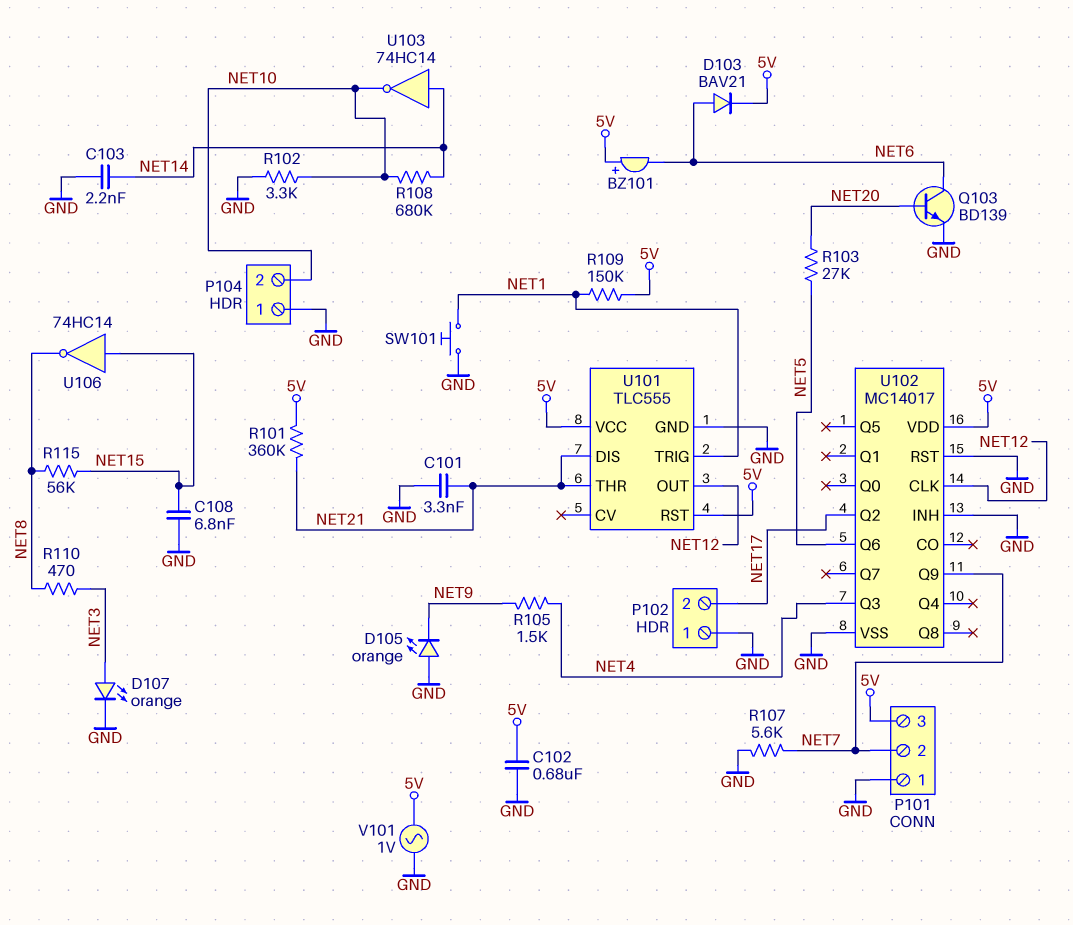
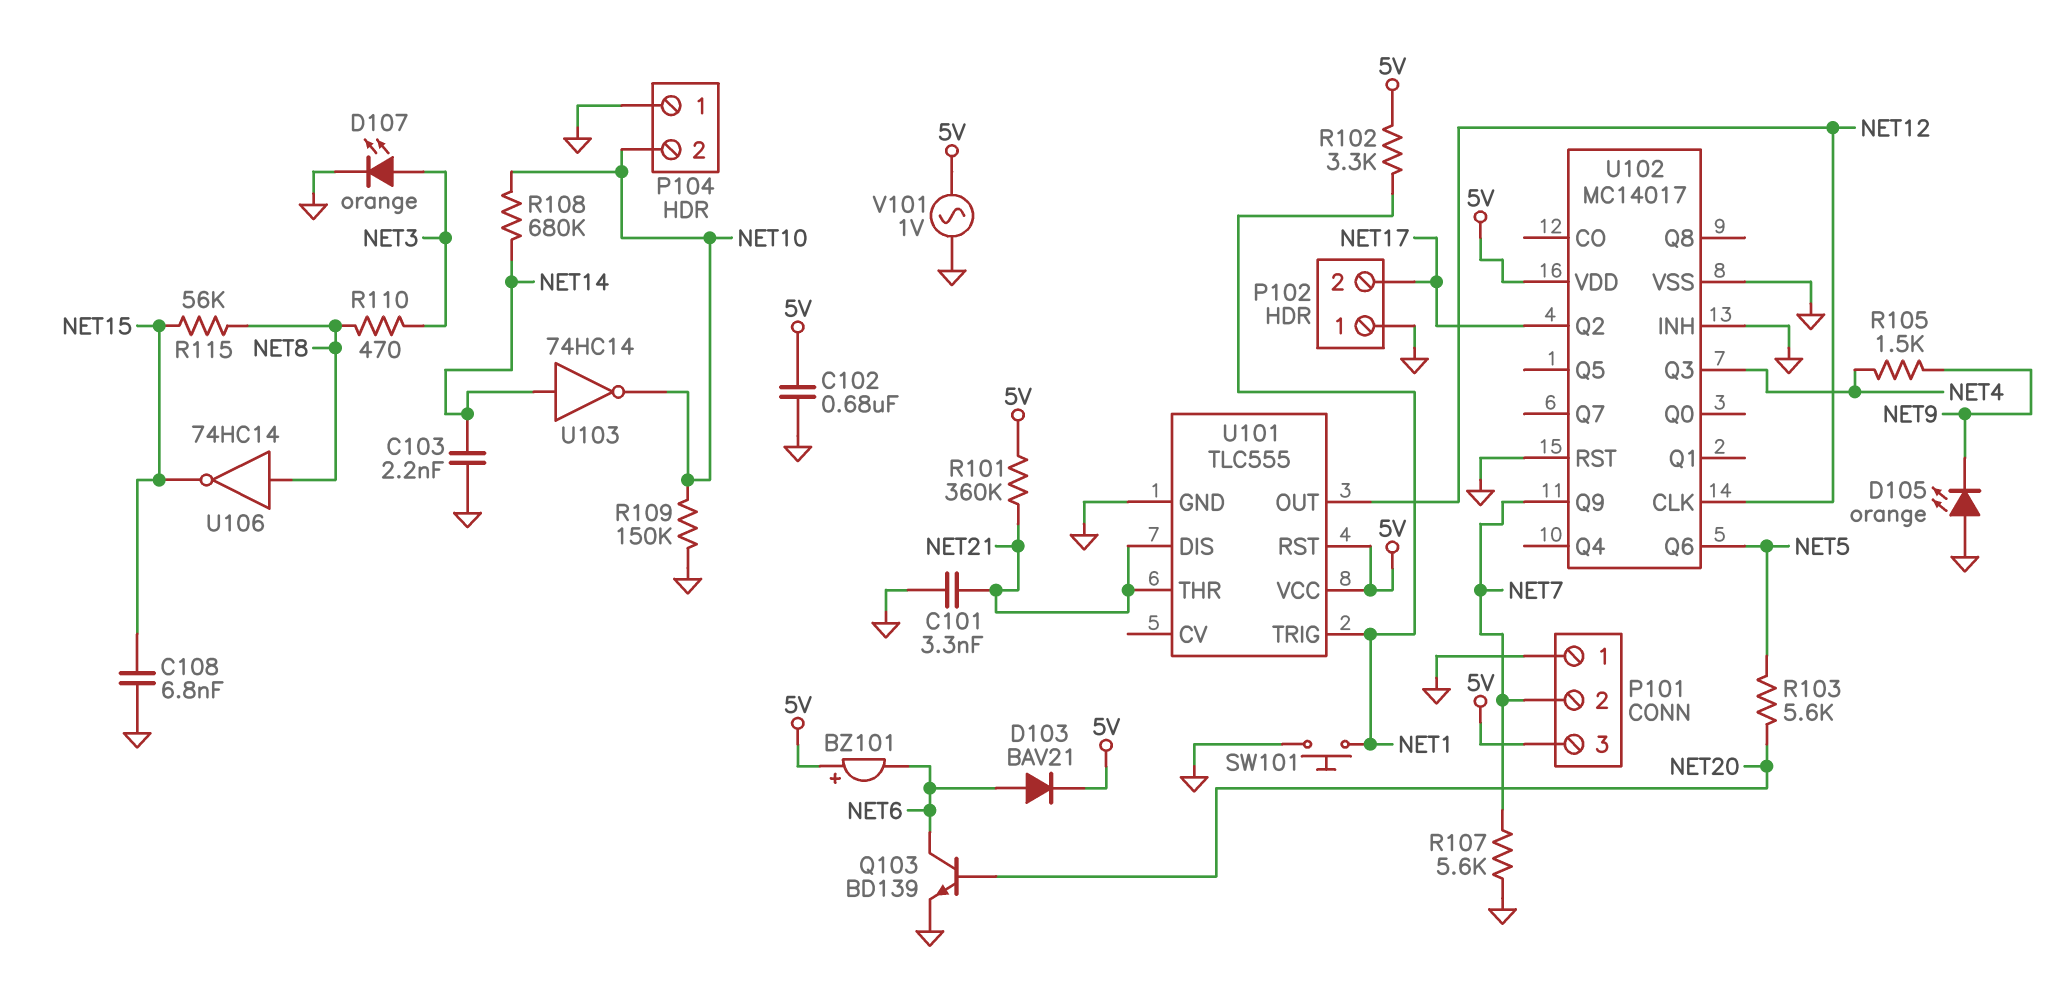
R102: 3.3k (GND, NET10) -> 3.3k (5V, NET1)
R103: 27k (NET5, NET20) -> 5.6k (NET5, NET20)
R109: 150k (5V, NET1) -> 150k (GND, NET10)
U106: NOT 74HC14 (in NET15, out NET8) -> NOT 74HC14 (in NET8, out NET15)

